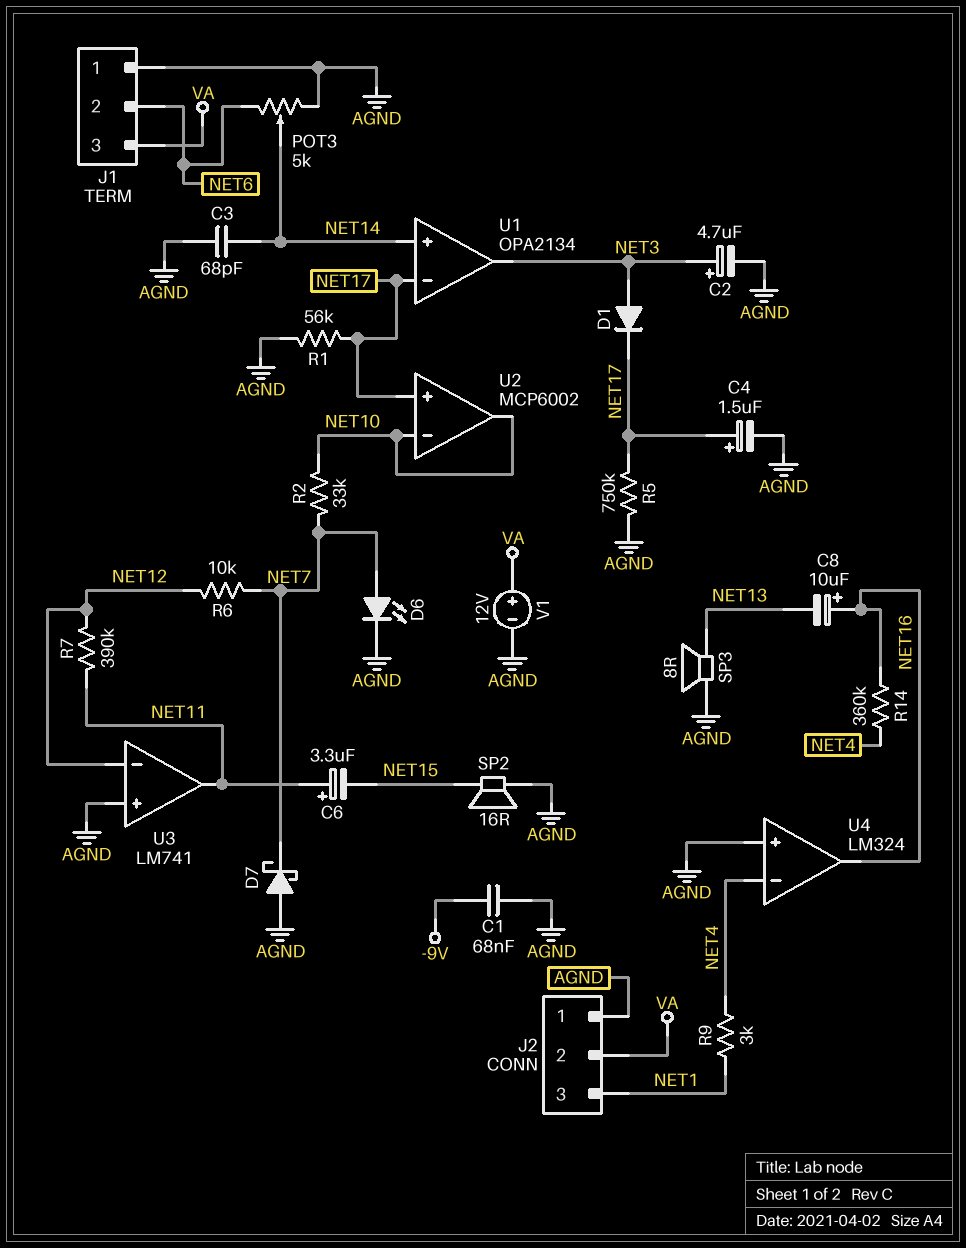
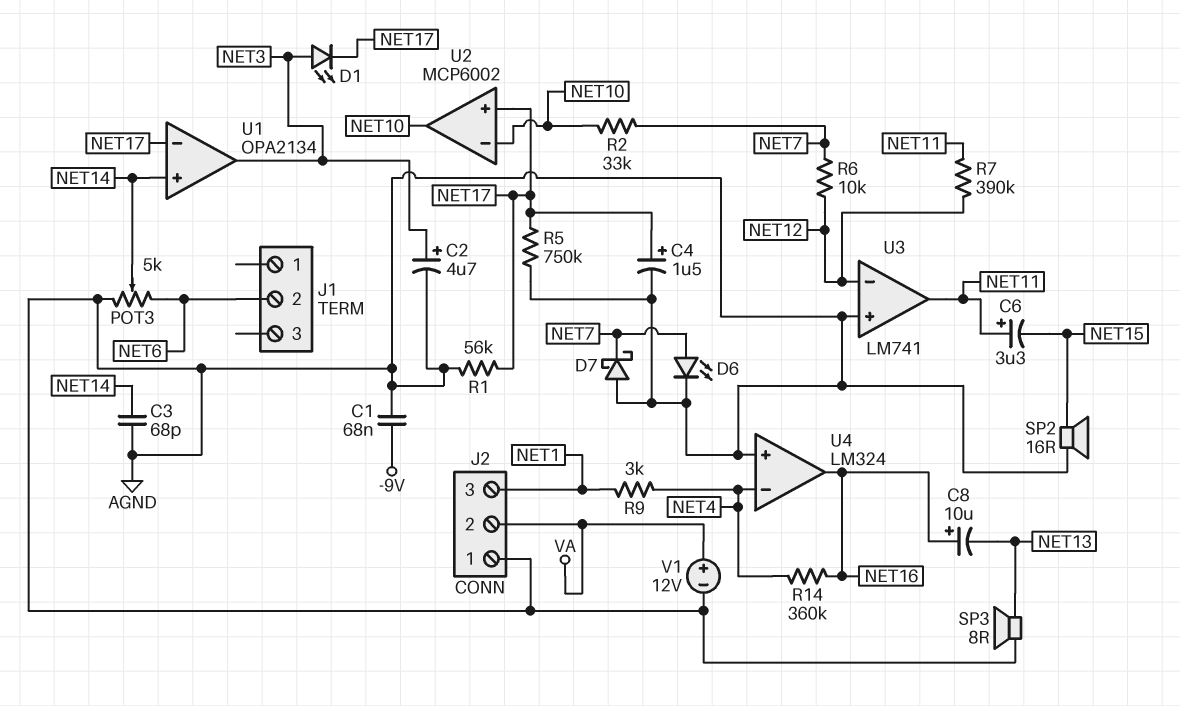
D1: diode (A NET3, K NET17) -> LED (A NET3, K NET17)
J1 pin 1: AGND -> none
J1 pin 3: VA -> none

